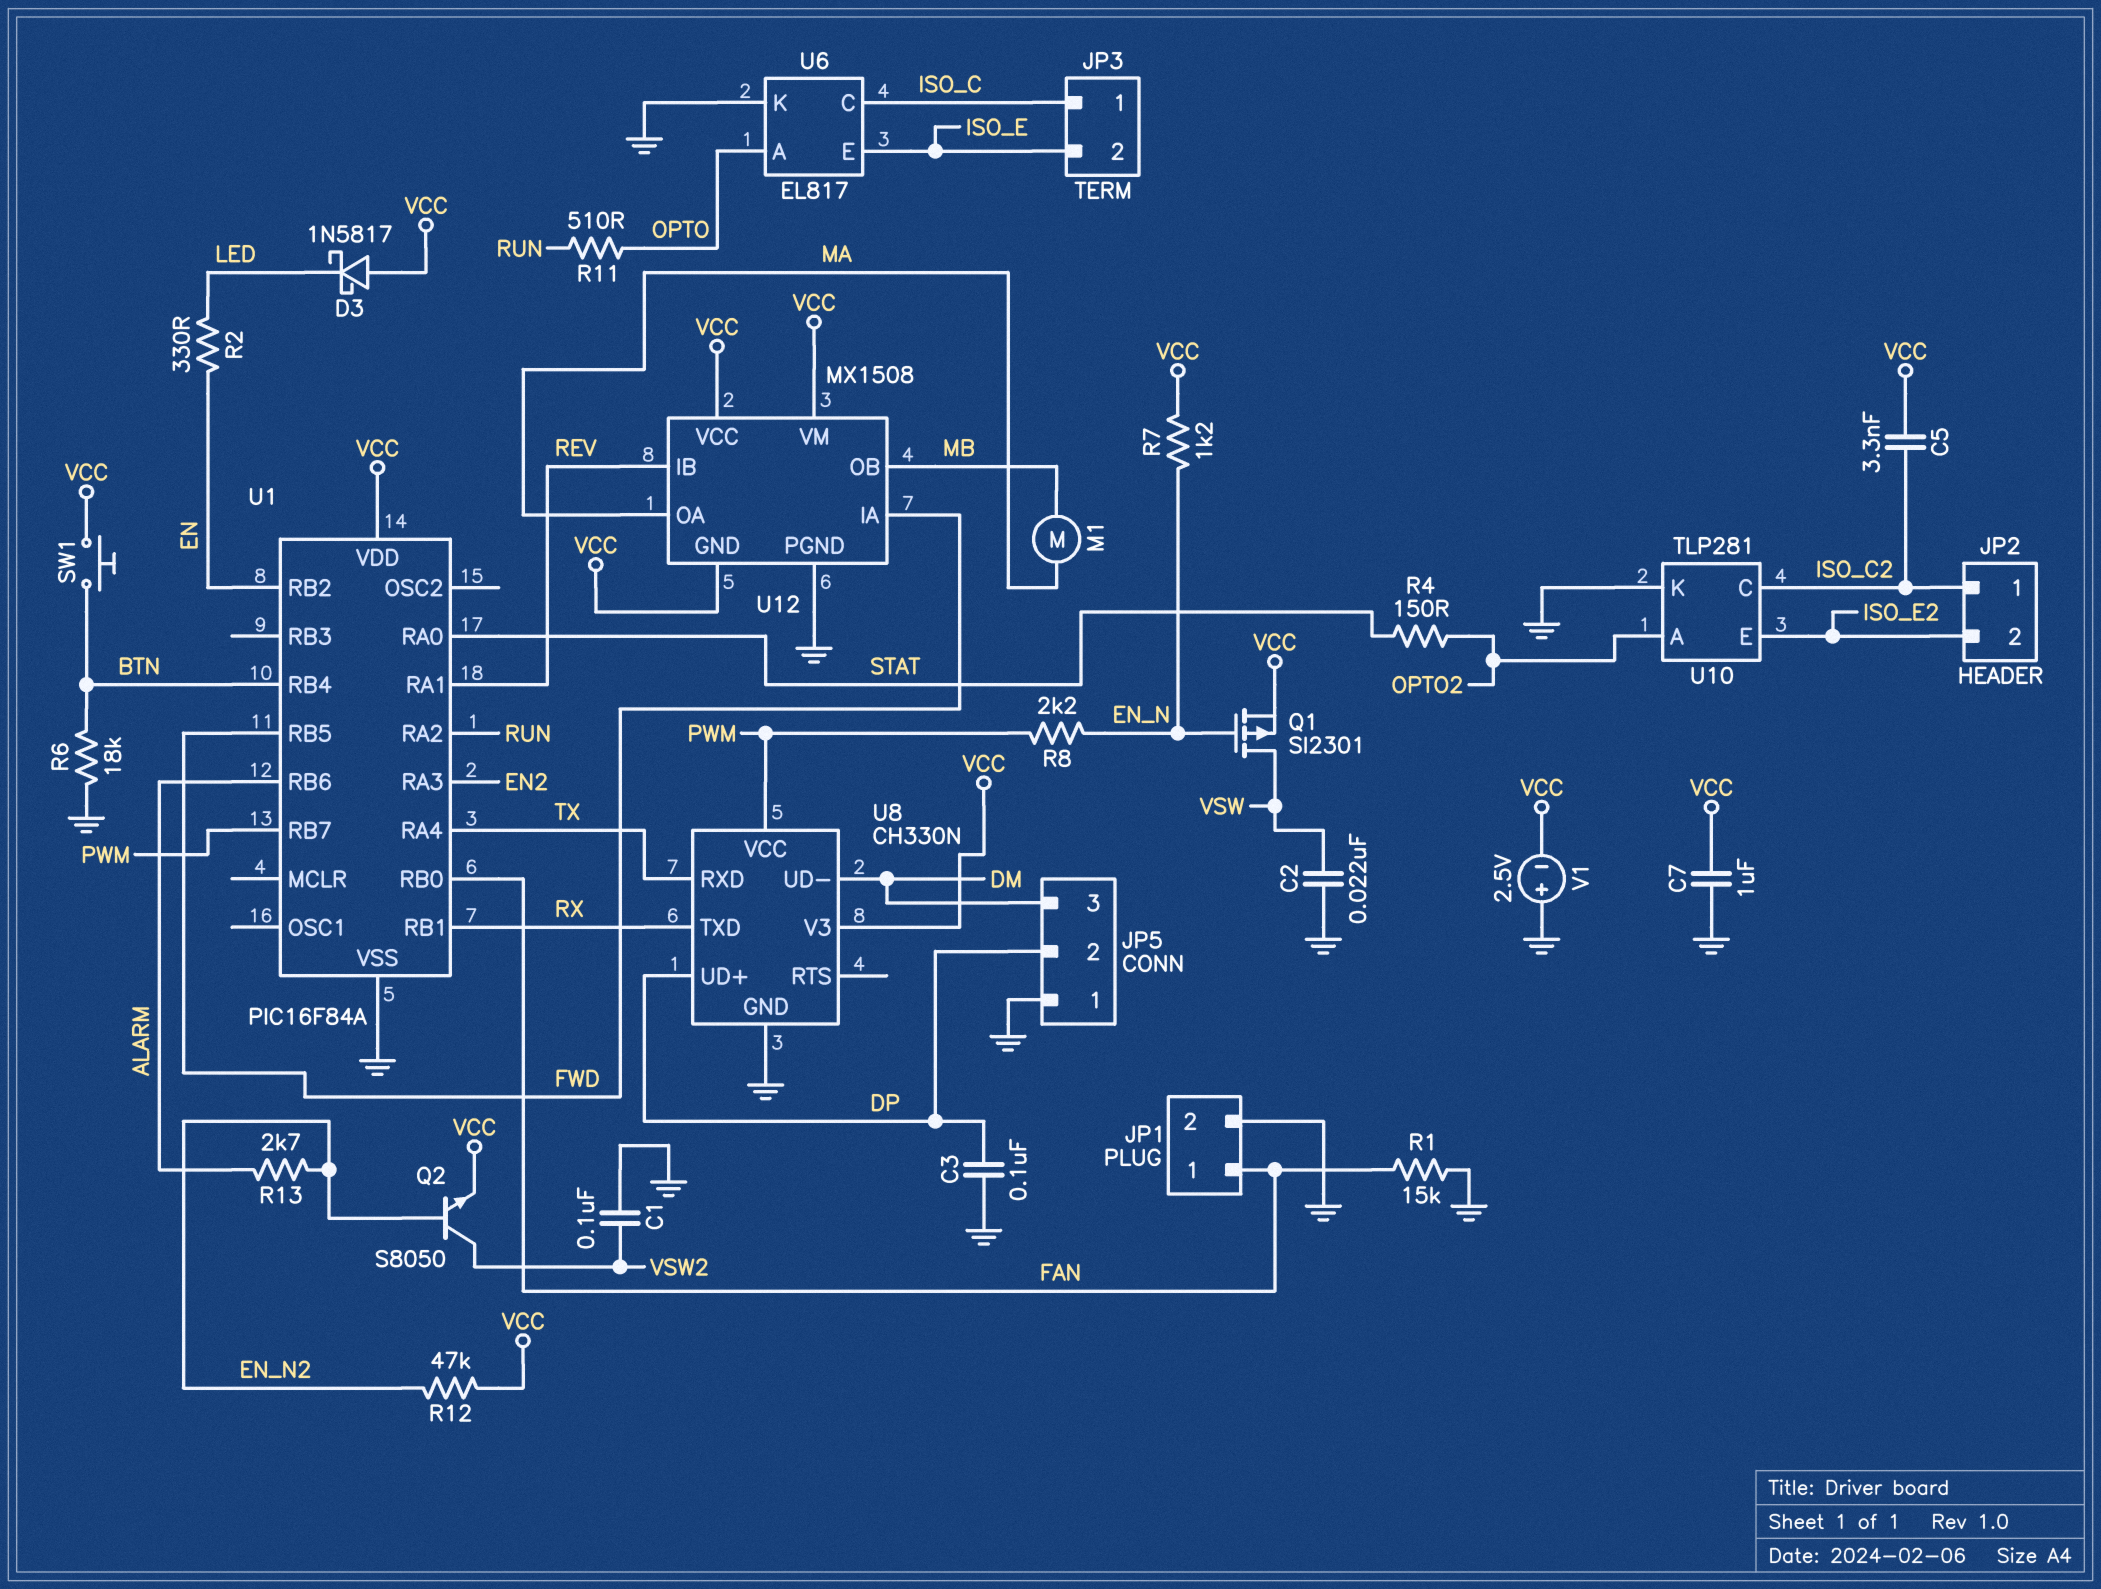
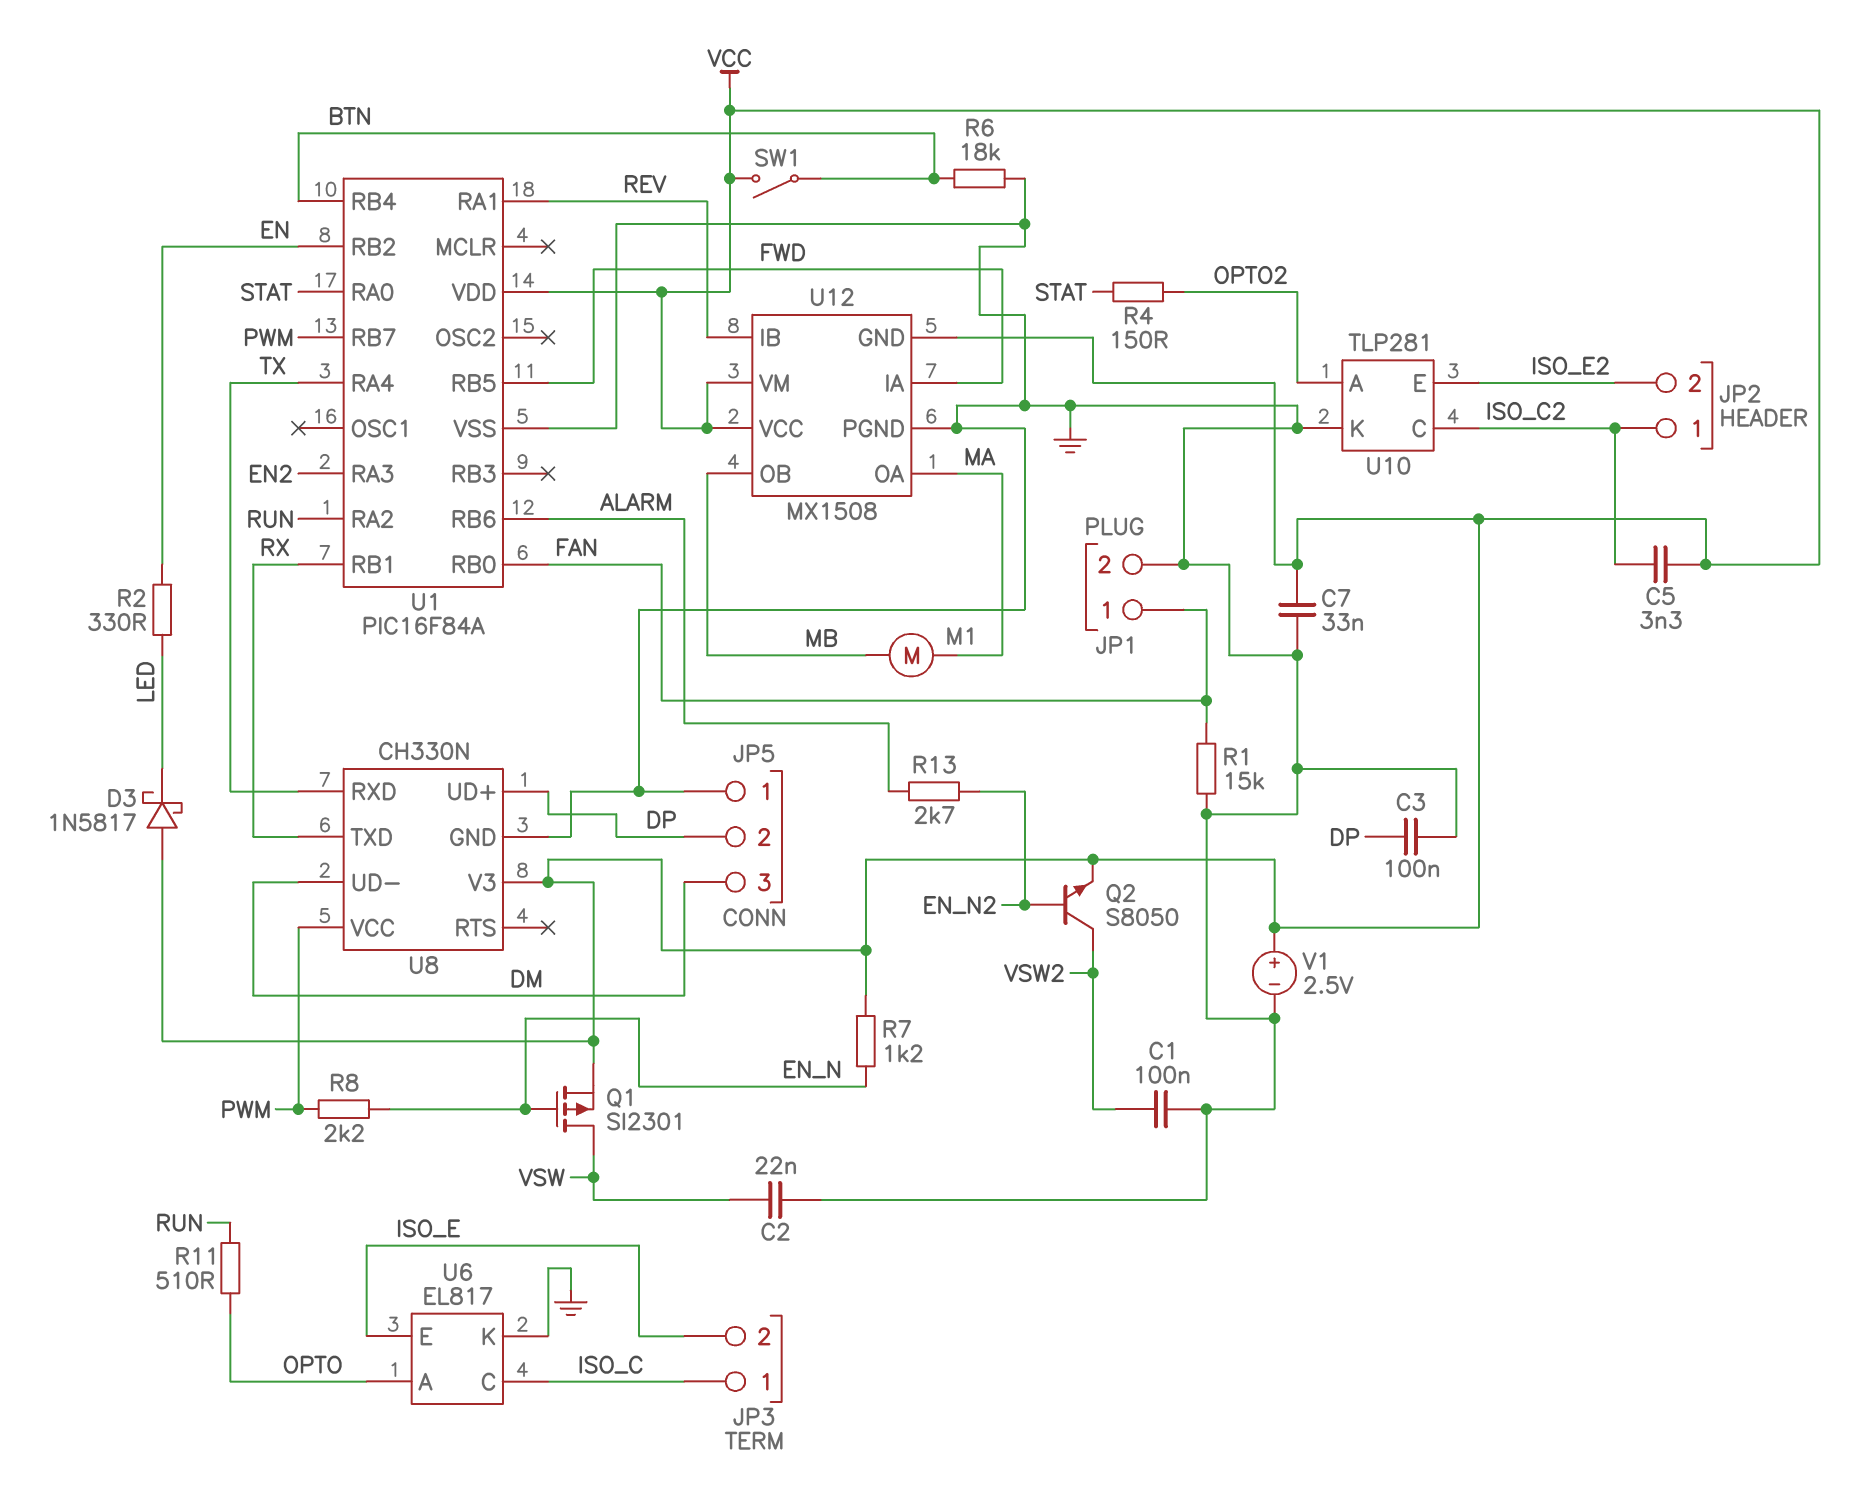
C7: 1uF (GND, VCC) -> 33nF (GND, VCC)
R12: 47k (EN_N2, VCC) -> none
SW1: button (BTN, VCC) -> switch (BTN, VCC)
V1: 2.5V (plus GND, minus VCC) -> 2.5V (plus VCC, minus GND)

